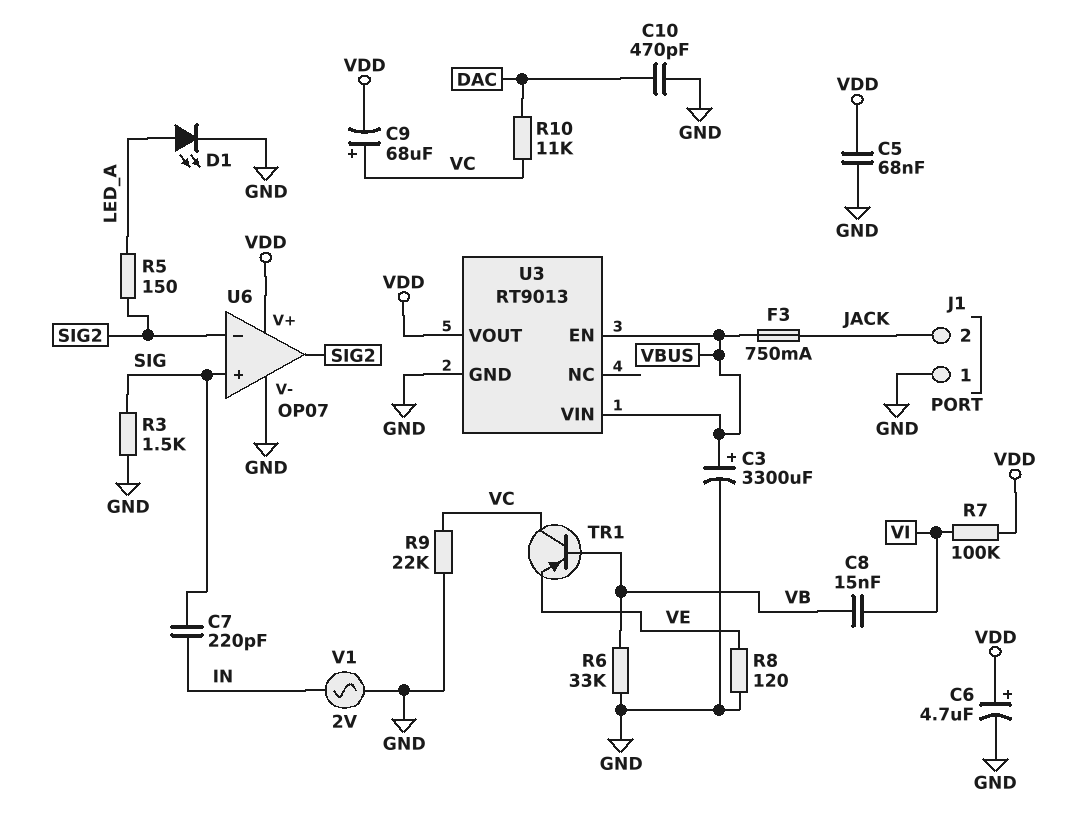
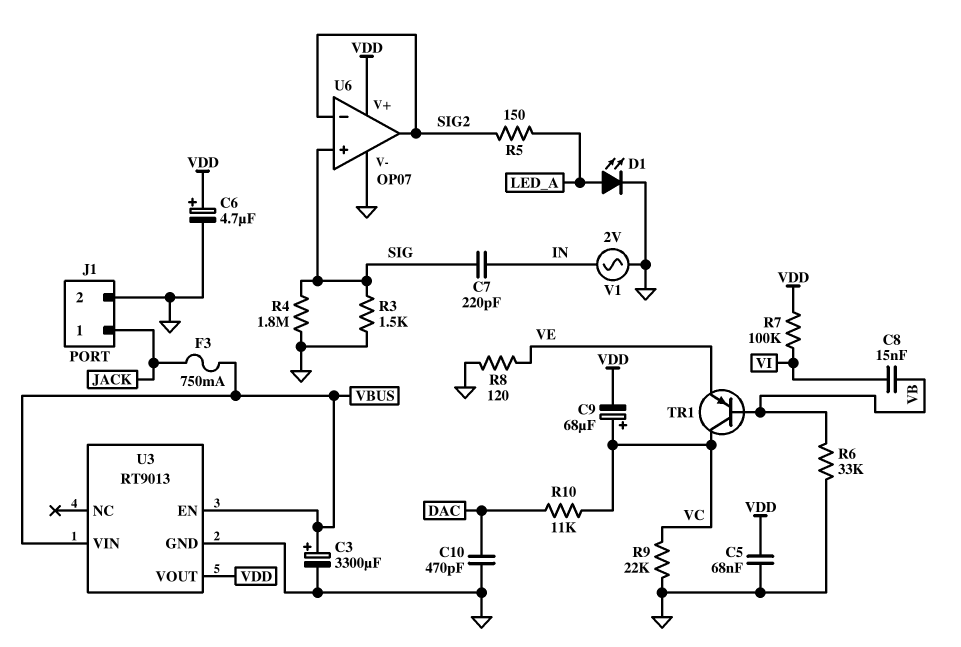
J1 pin 1: GND -> JACK
J1 pin 2: JACK -> GND
R4: none -> 1.8M (GND, SIG)

